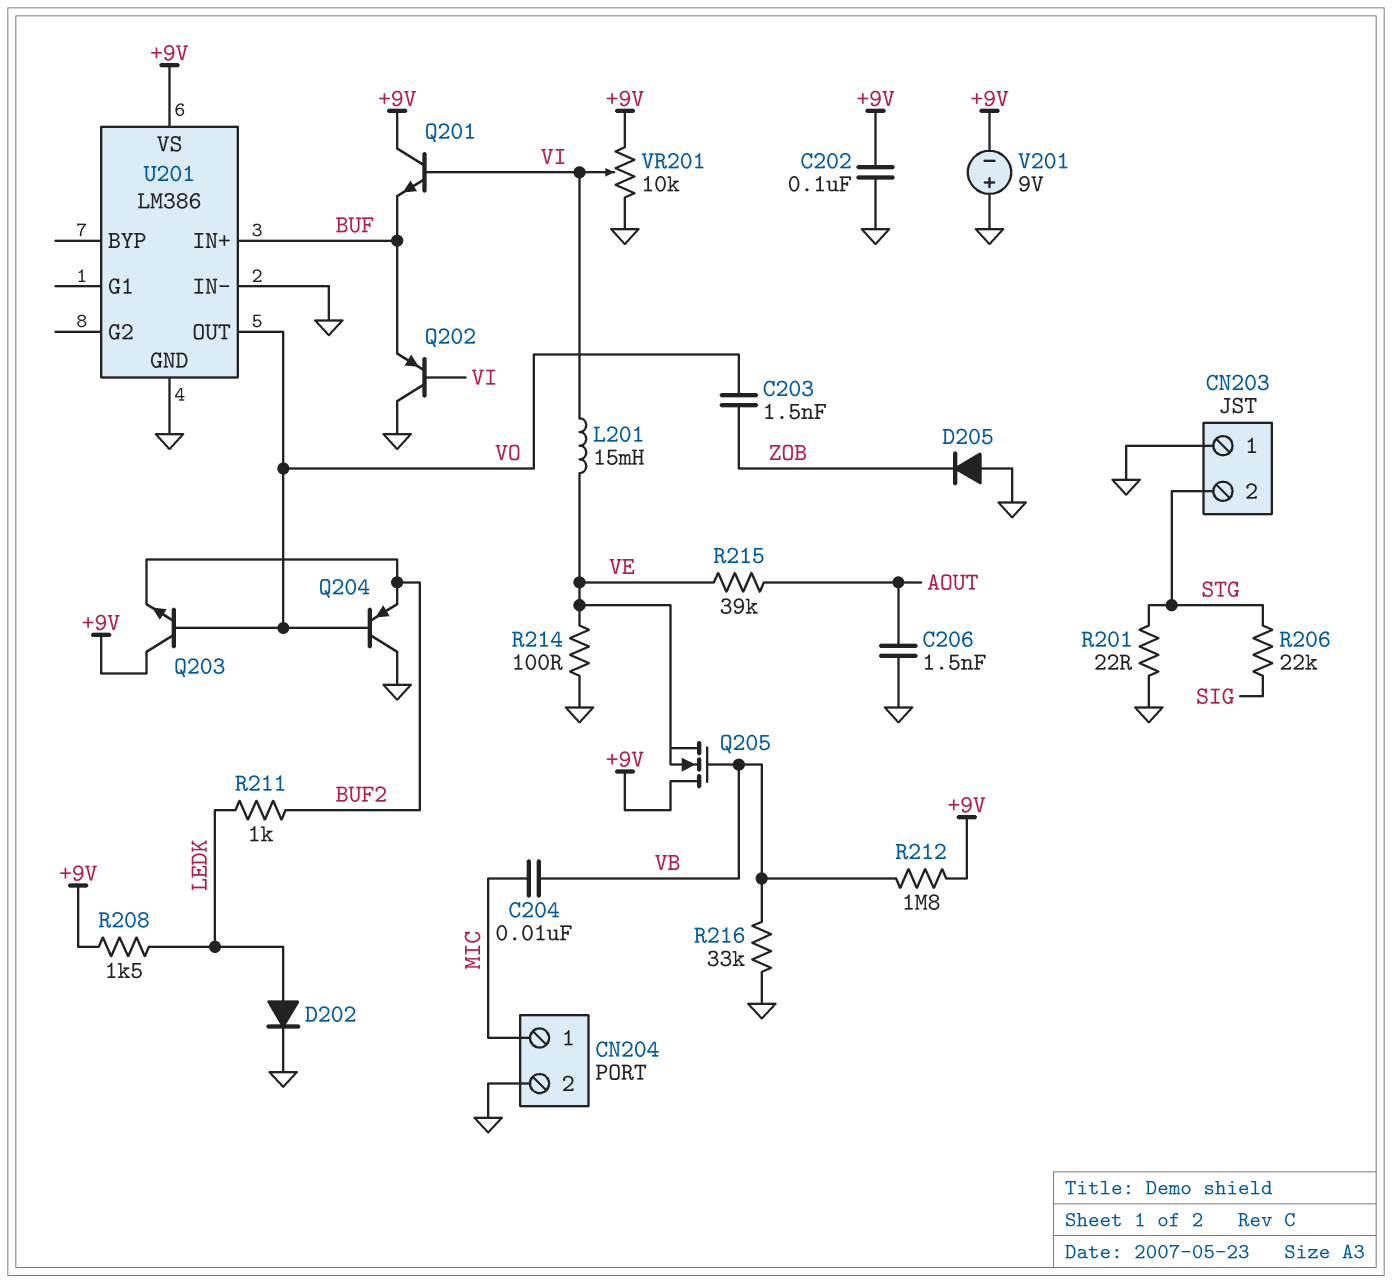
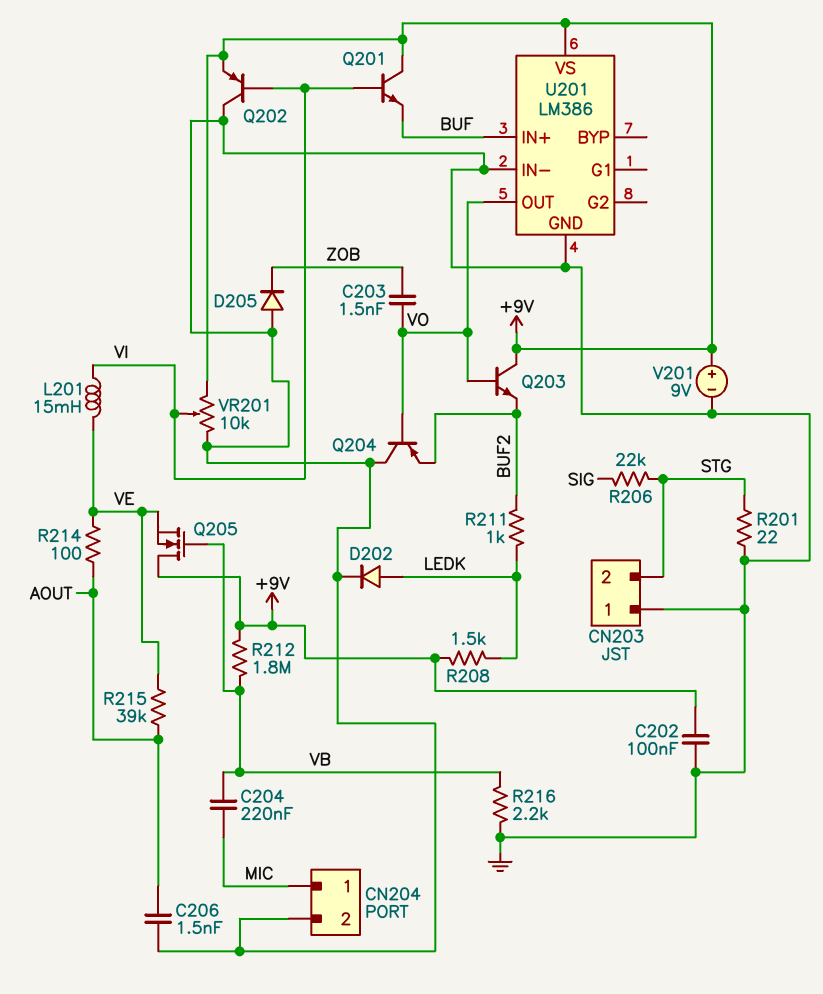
C204: 10nF (MIC, VB) -> 220nF (MIC, VB)
Q202: PNP (B VI, C GND, E BUF) -> PNP (B VI, C GND, E +9V)
R214: 100 (GND, VE) -> 100 (AOUT, VE)
R216: 33k (GND, VB) -> 2.2k (GND, VB)
V201: 9V (plus GND, minus +9V) -> 9V (plus +9V, minus GND)

